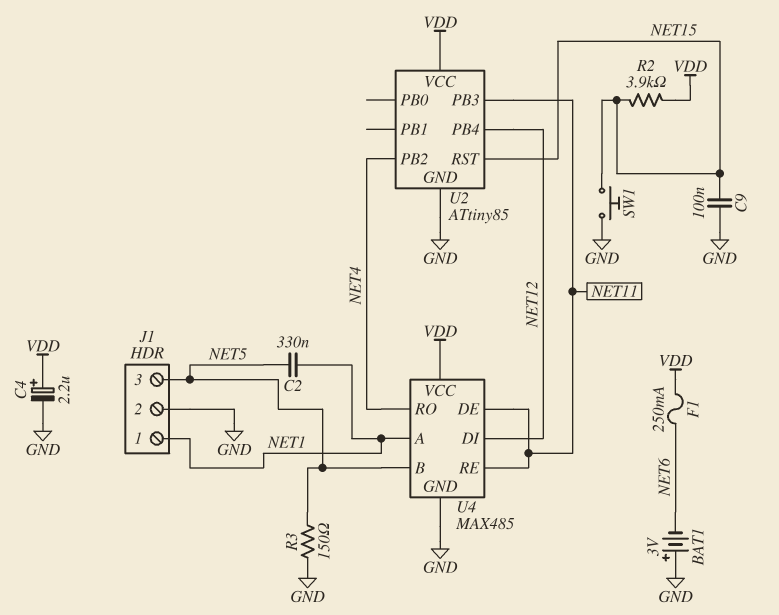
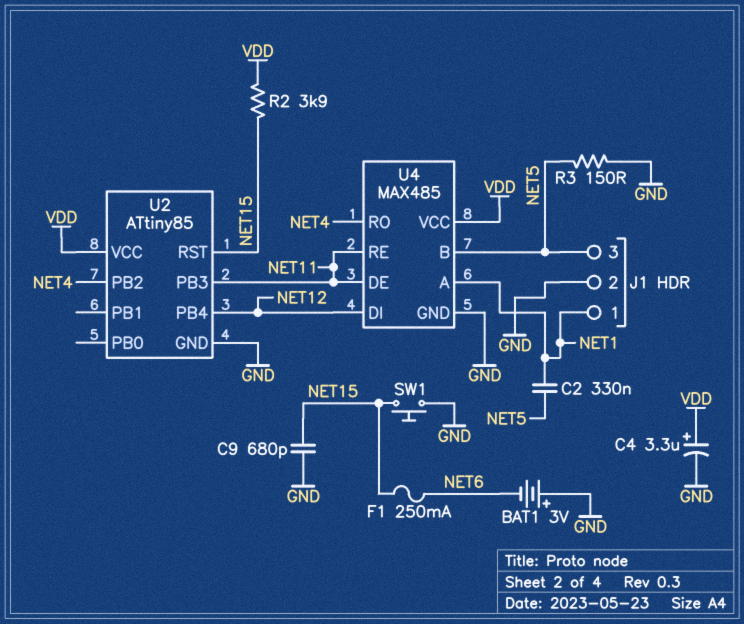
C4: 2.2uF (plus VDD, minus GND) -> 3.3uF (plus VDD, minus GND)
C9: 100nF (GND, NET15) -> 680pF (GND, NET15)
F1: 250mA (NET6, VDD) -> 250mA (NET6, NET15)

